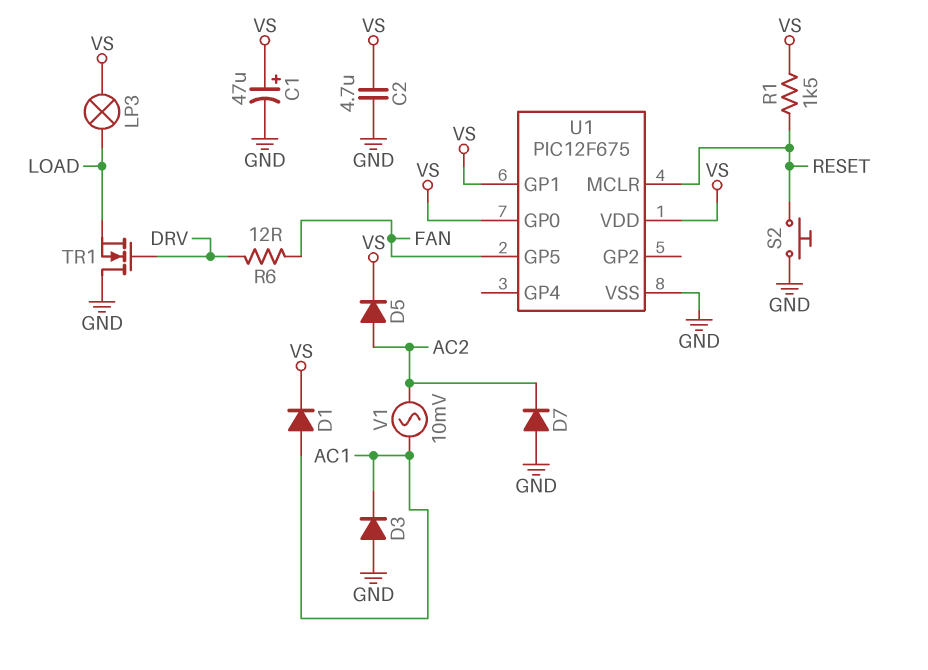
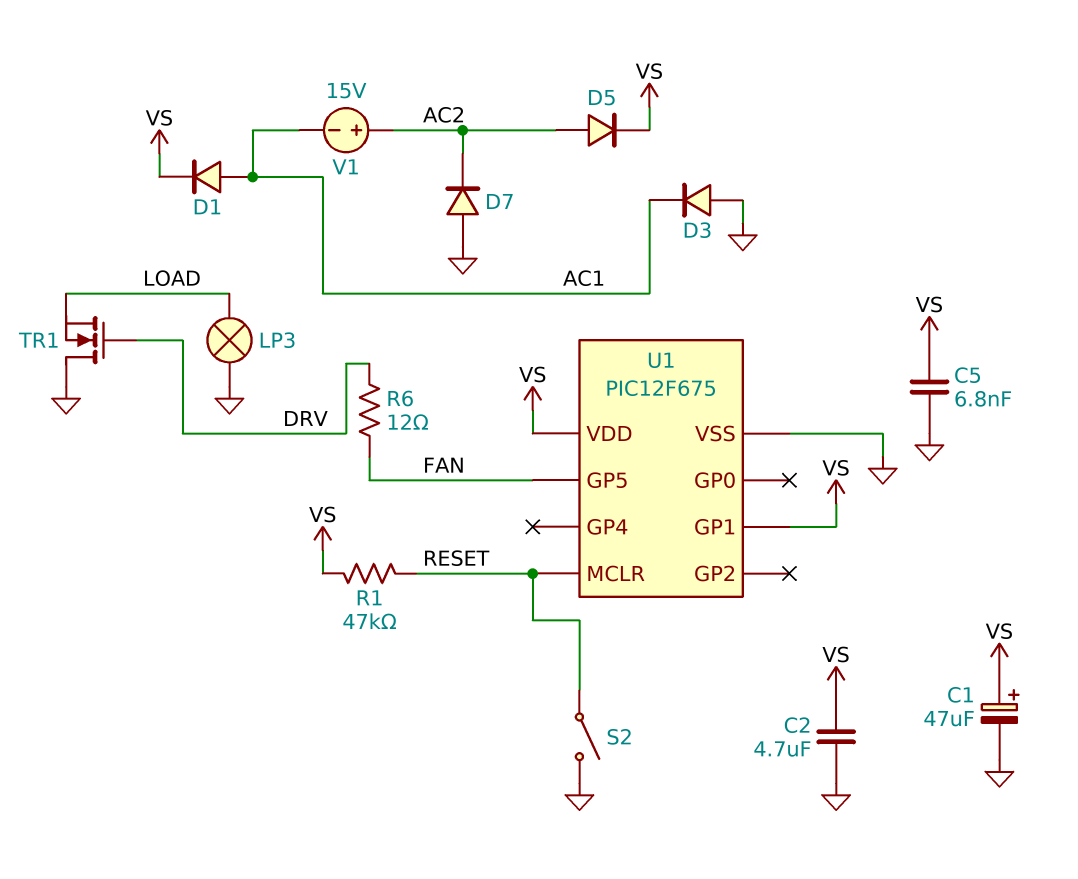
C5: none -> 6.8nF (GND, VS)
LP3: lamp (LOAD, VS) -> lamp (GND, LOAD)
R1: 1.5k (RESET, VS) -> 47k (RESET, VS)
S2: button (GND, RESET) -> switch (GND, RESET)
U1 pin GP0: VS -> none
V1: AC 10mV (AC1, AC2) -> 15V (plus AC2, minus AC1)

